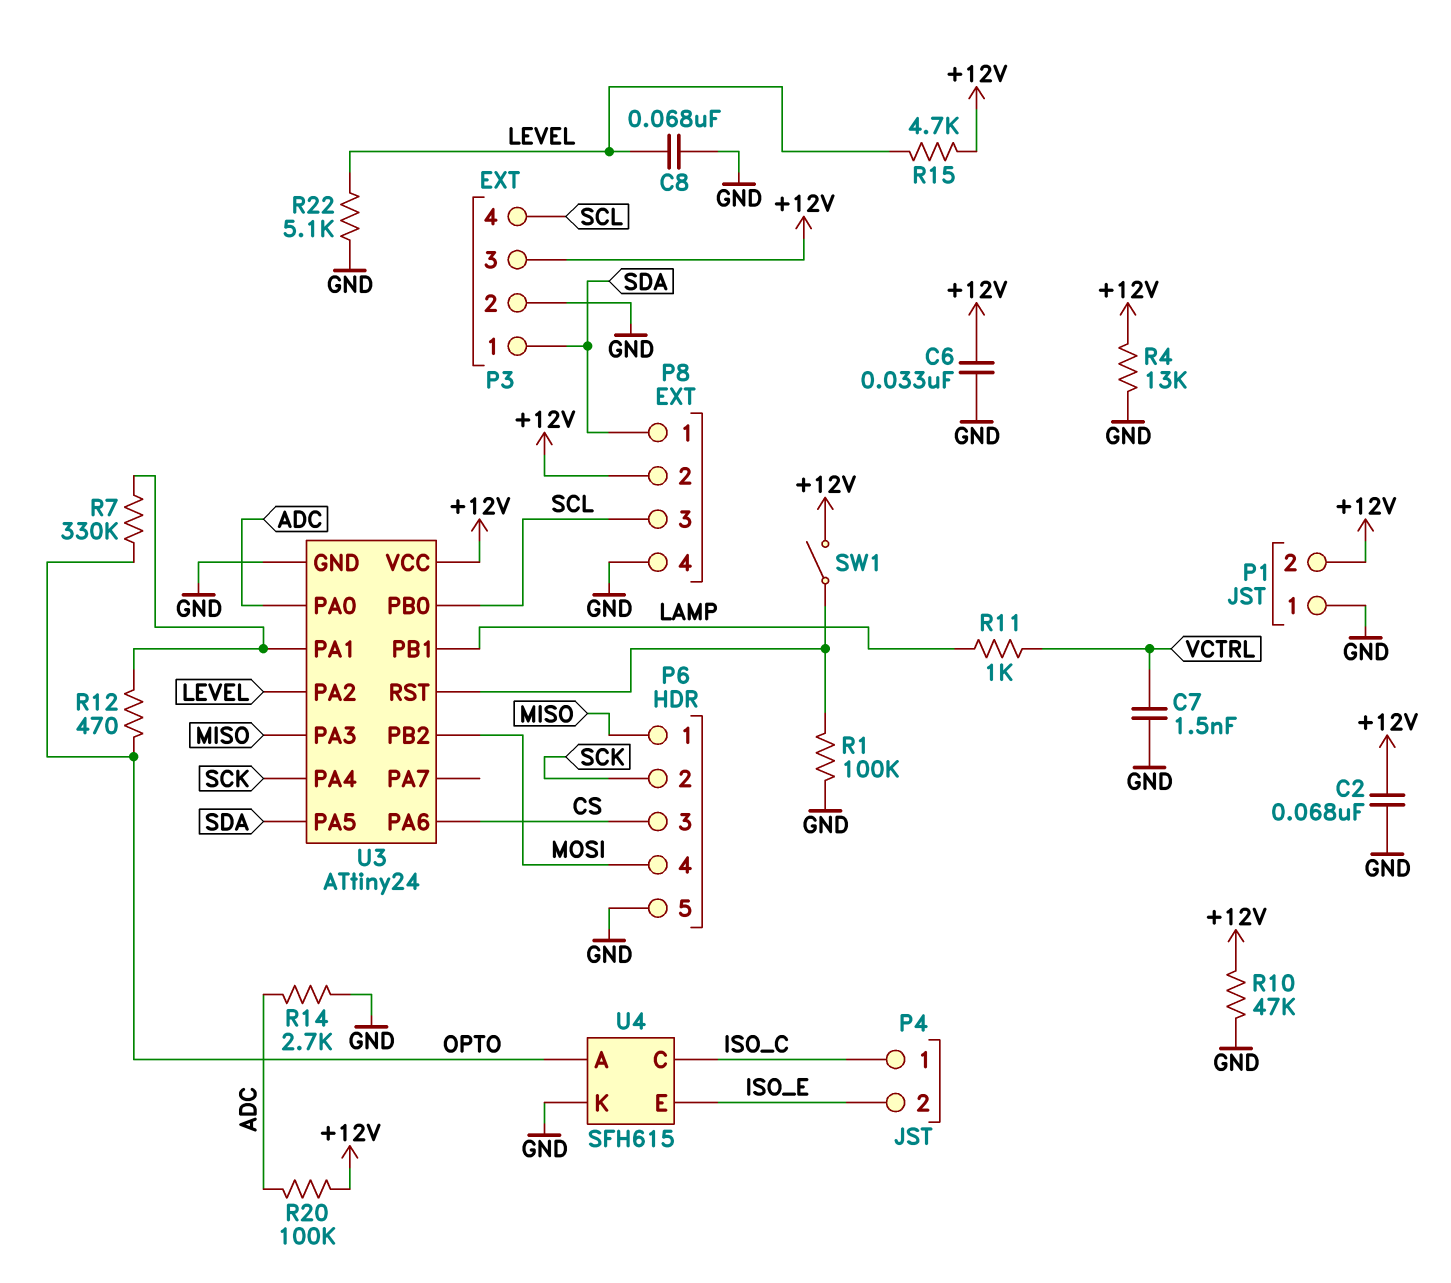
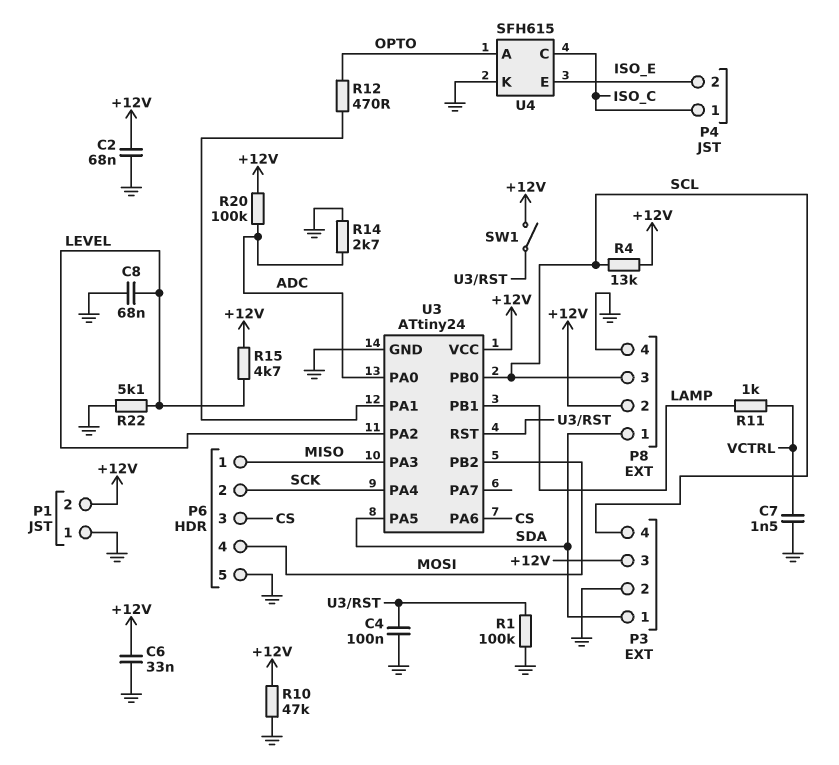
C4: none -> 100nF (GND, U3/RST)
R4: 13k (+12V, GND) -> 13k (+12V, SCL)
R7: 330k (OPTO, U3/PA1) -> none

